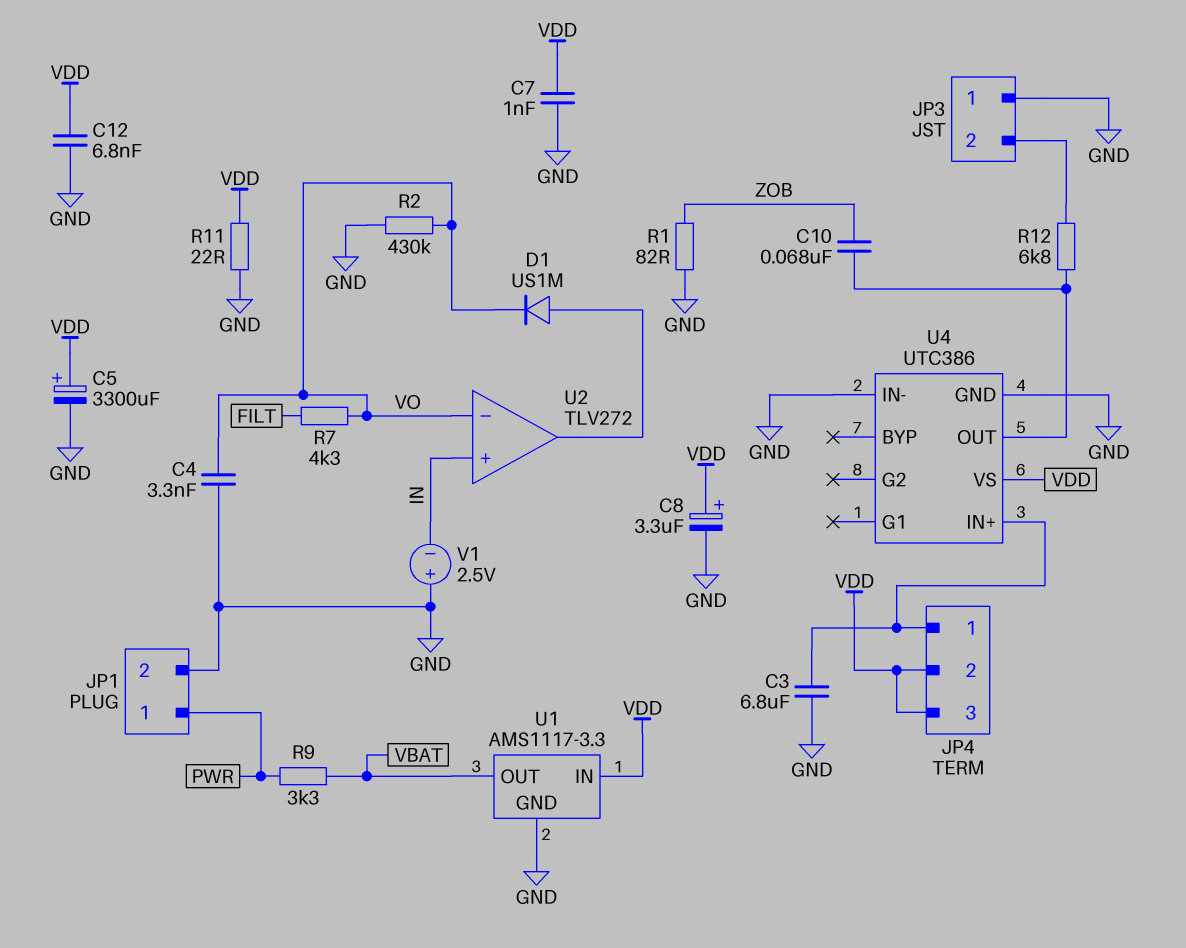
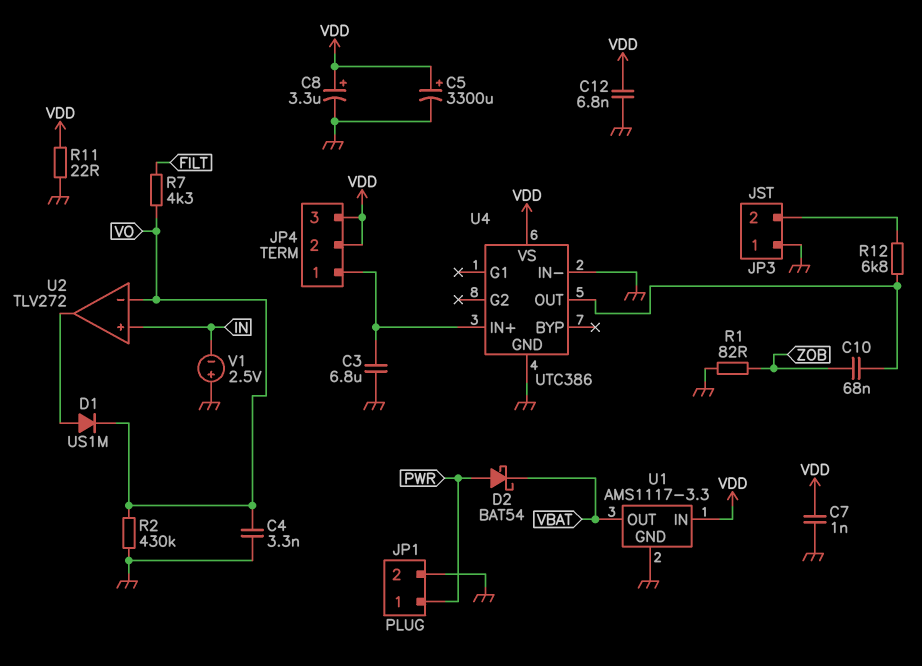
D2: none -> schottky BAT54 (A PWR, K VBAT)
R9: 3.3k (PWR, VBAT) -> none

